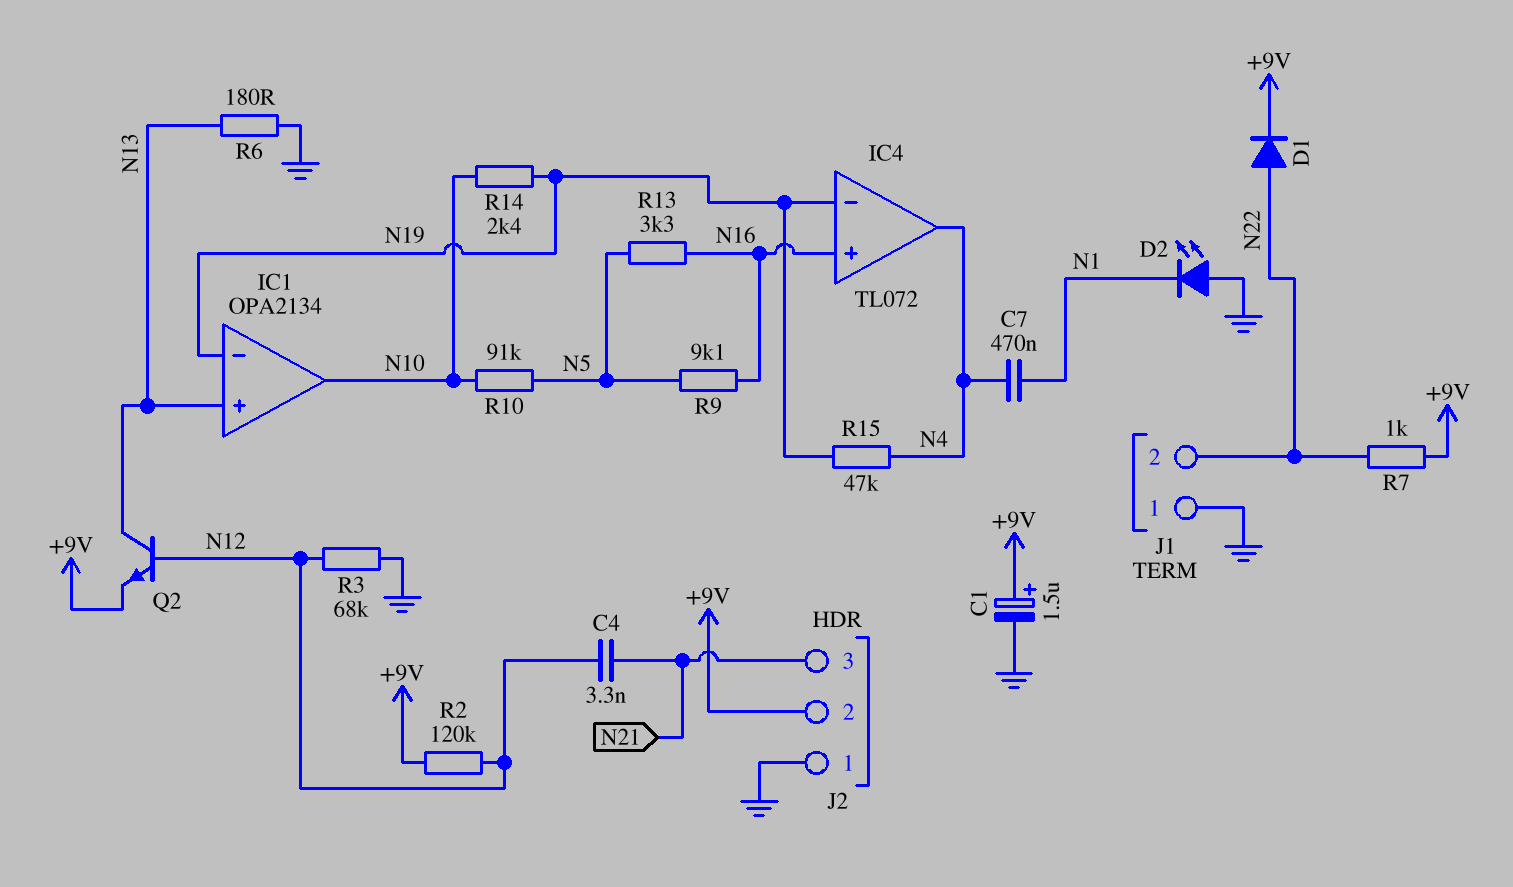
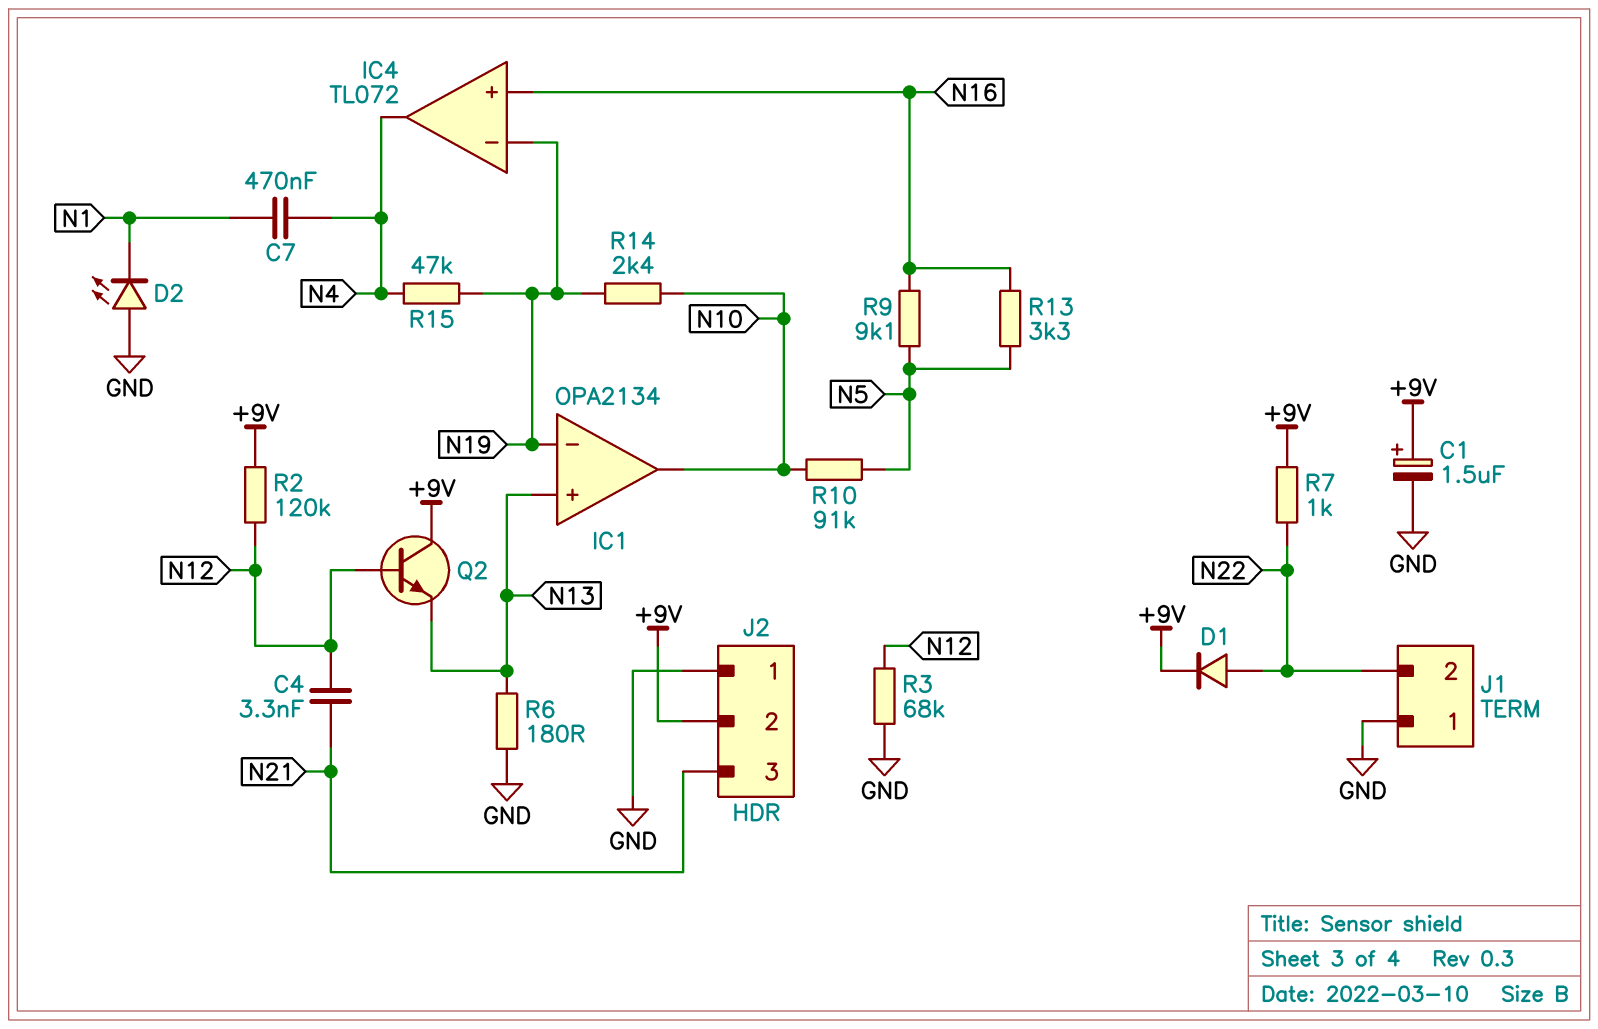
Q2: NPN (B N12, C N13, E +9V) -> NPN (B N12, C +9V, E N13)

